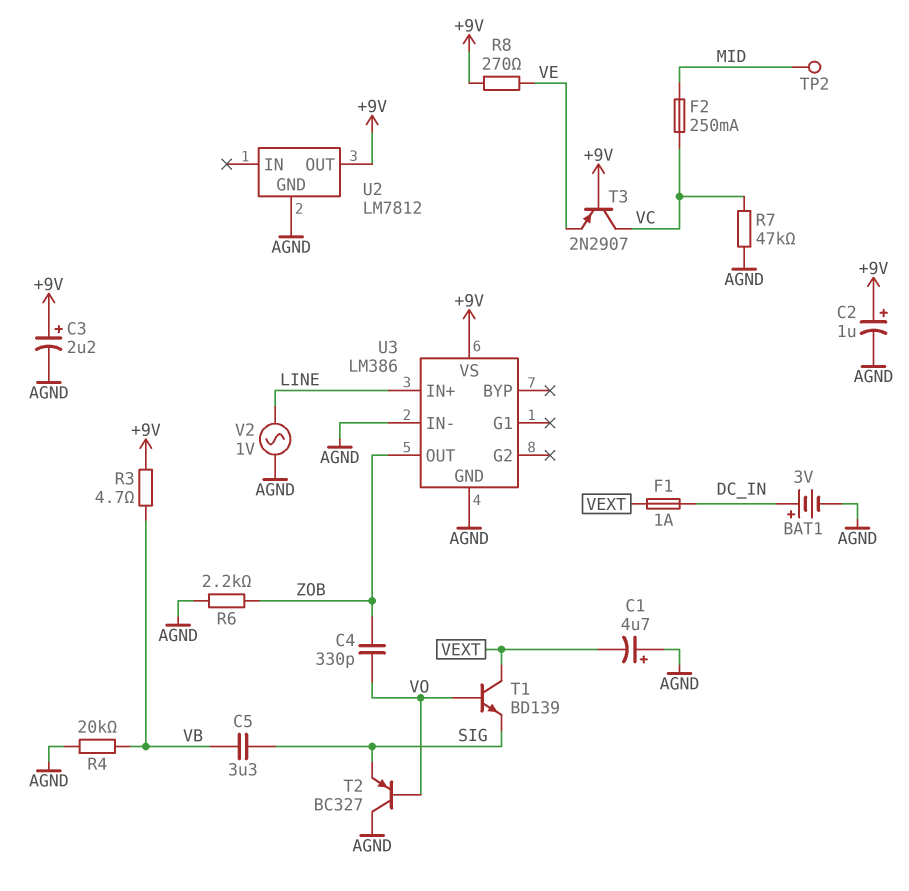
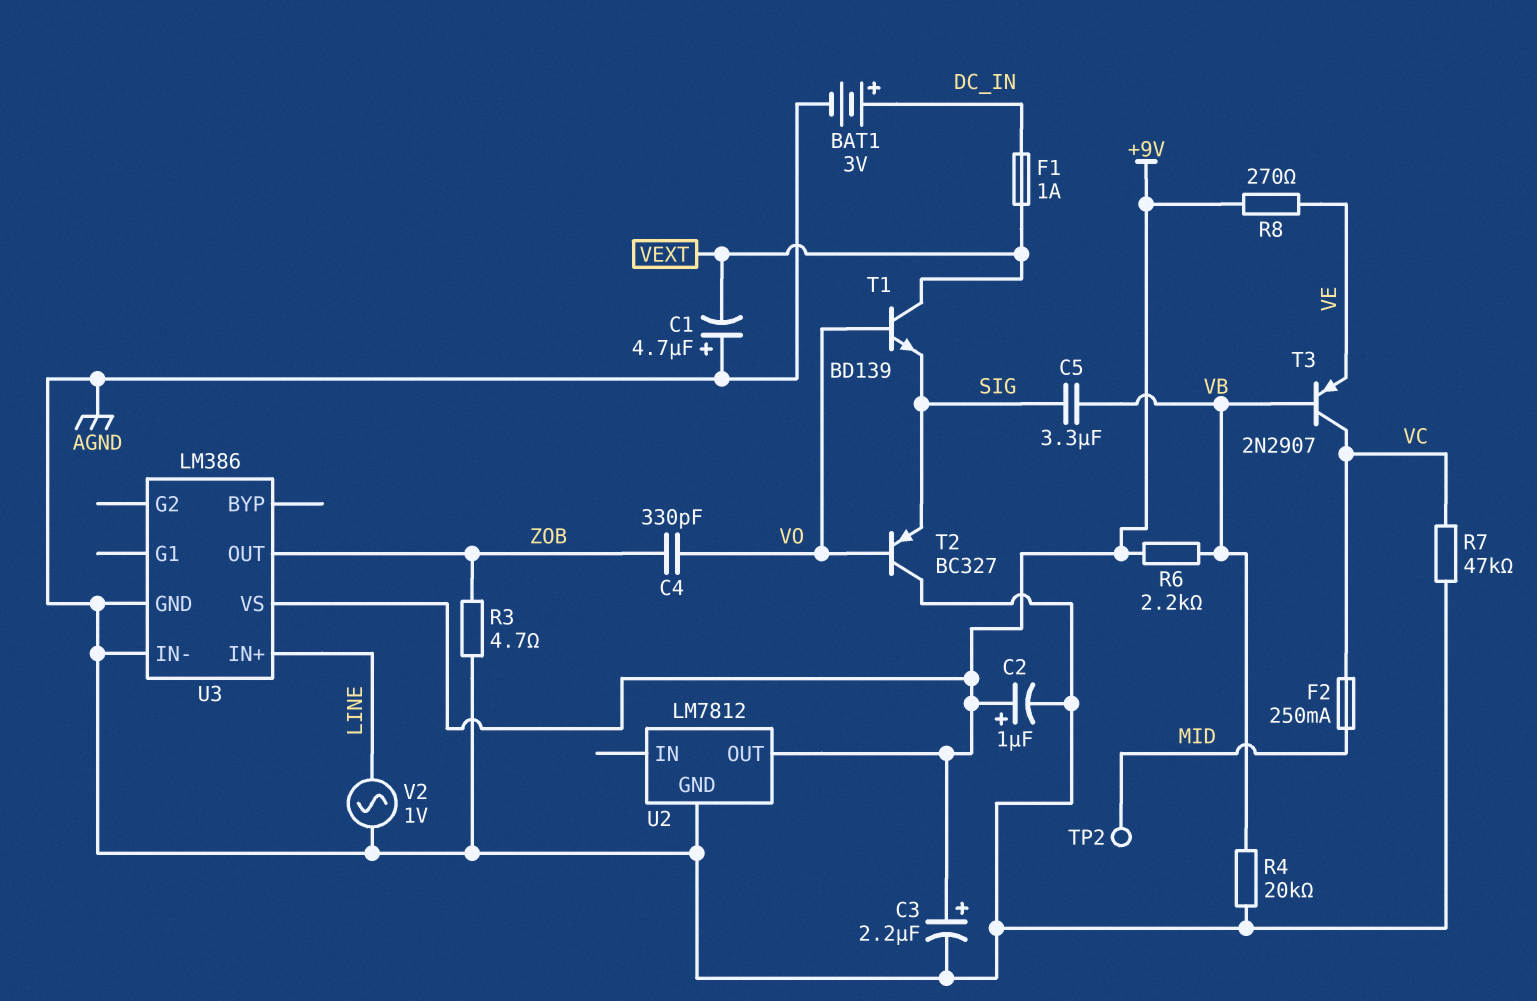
R3: 4.7 (+9V, VB) -> 4.7 (AGND, ZOB)
R6: 2.2k (AGND, ZOB) -> 2.2k (+9V, VB)
T3: PNP 2N2907 (B +9V, C VC, E VE) -> PNP 2N2907 (B VB, C VC, E VE)

